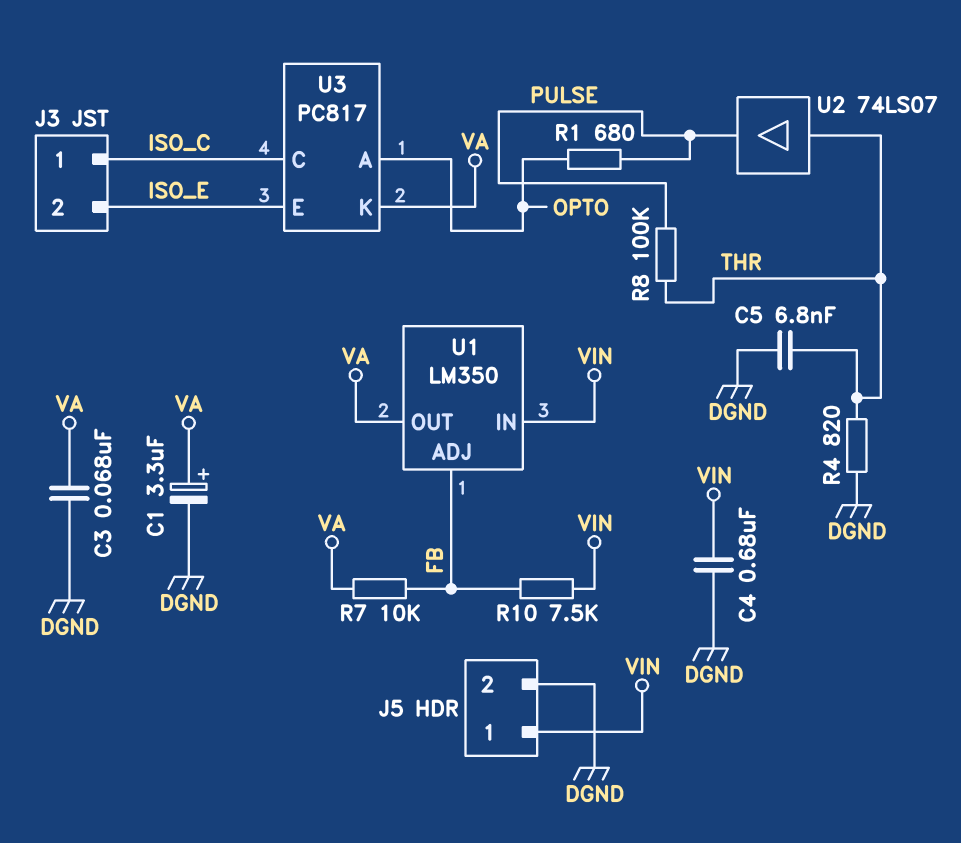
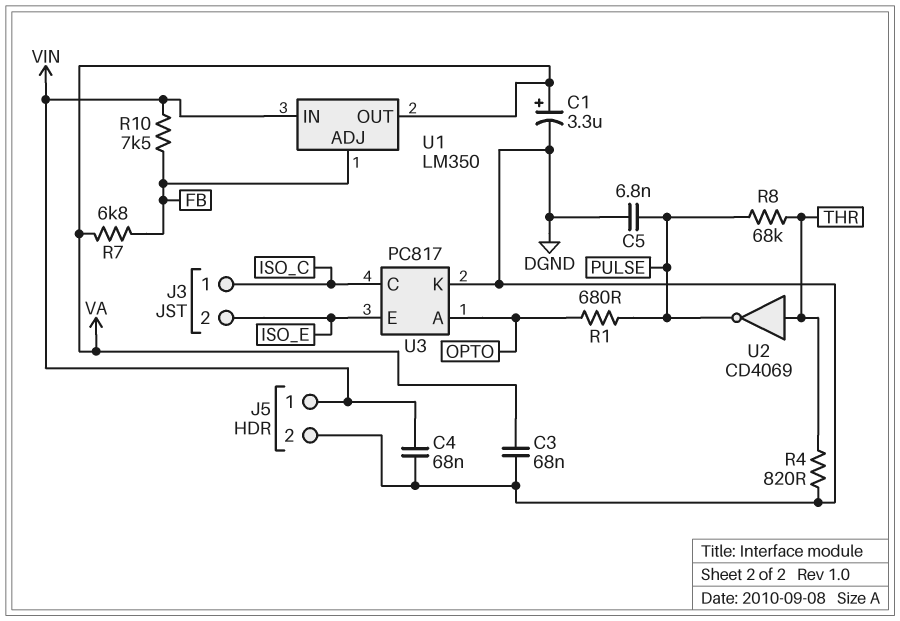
C4: 680nF (DGND, VIN) -> 68nF (DGND, VIN)
C5: 6.8nF (DGND, THR) -> 6.8nF (DGND, PULSE)
R7: 10k (FB, VA) -> 6.8k (FB, VA)
R8: 100k (PULSE, THR) -> 68k (PULSE, THR)
U2: buffer 74LS07 (in THR, out PULSE) -> NOT CD4069 (in THR, out PULSE)
U3 pin K: VA -> DGND

